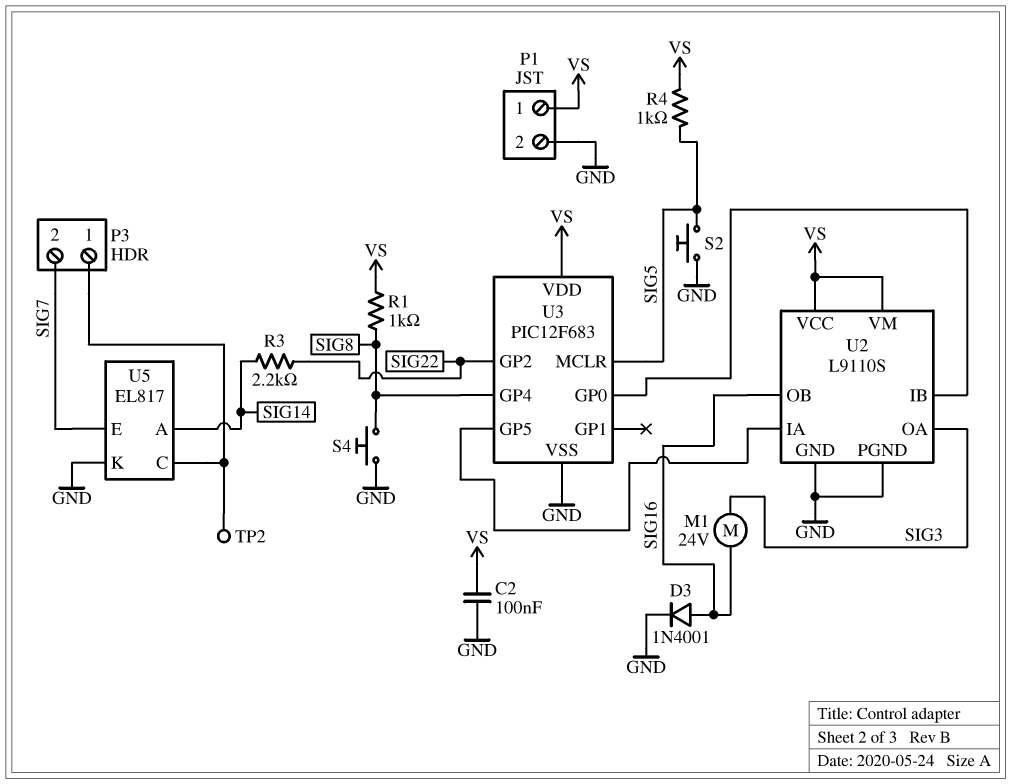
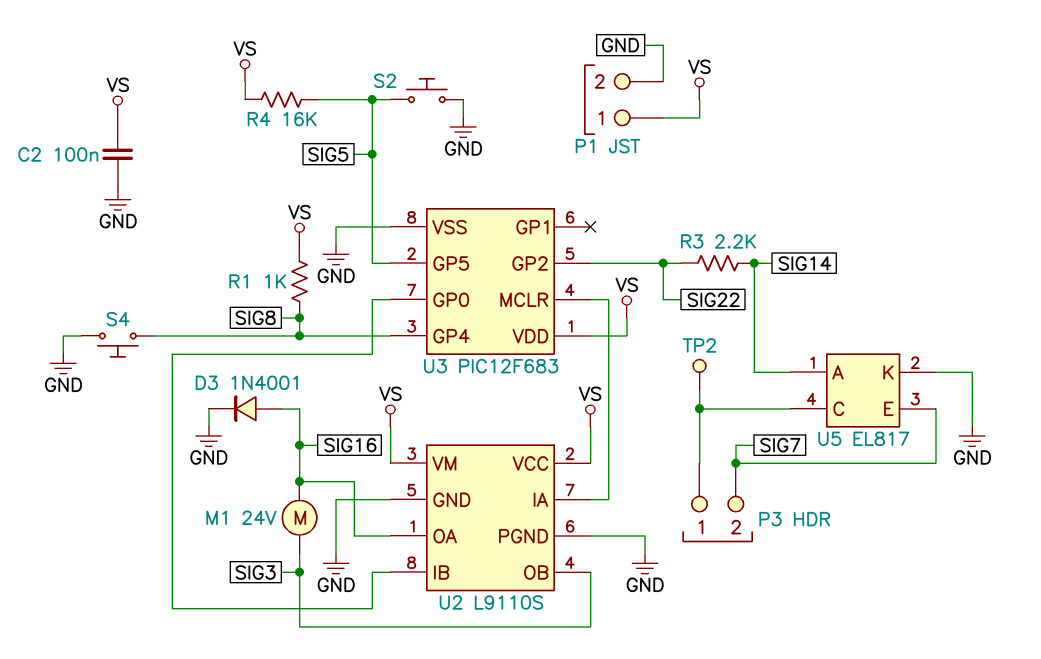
R4: 1k (SIG5, VS) -> 16k (SIG5, VS)
U2 pin OA: SIG3 -> SIG16
U2 pin OB: SIG16 -> SIG3
U3 pin GP5: U2/IA -> SIG5
U3 pin MCLR: SIG5 -> U2/IA

